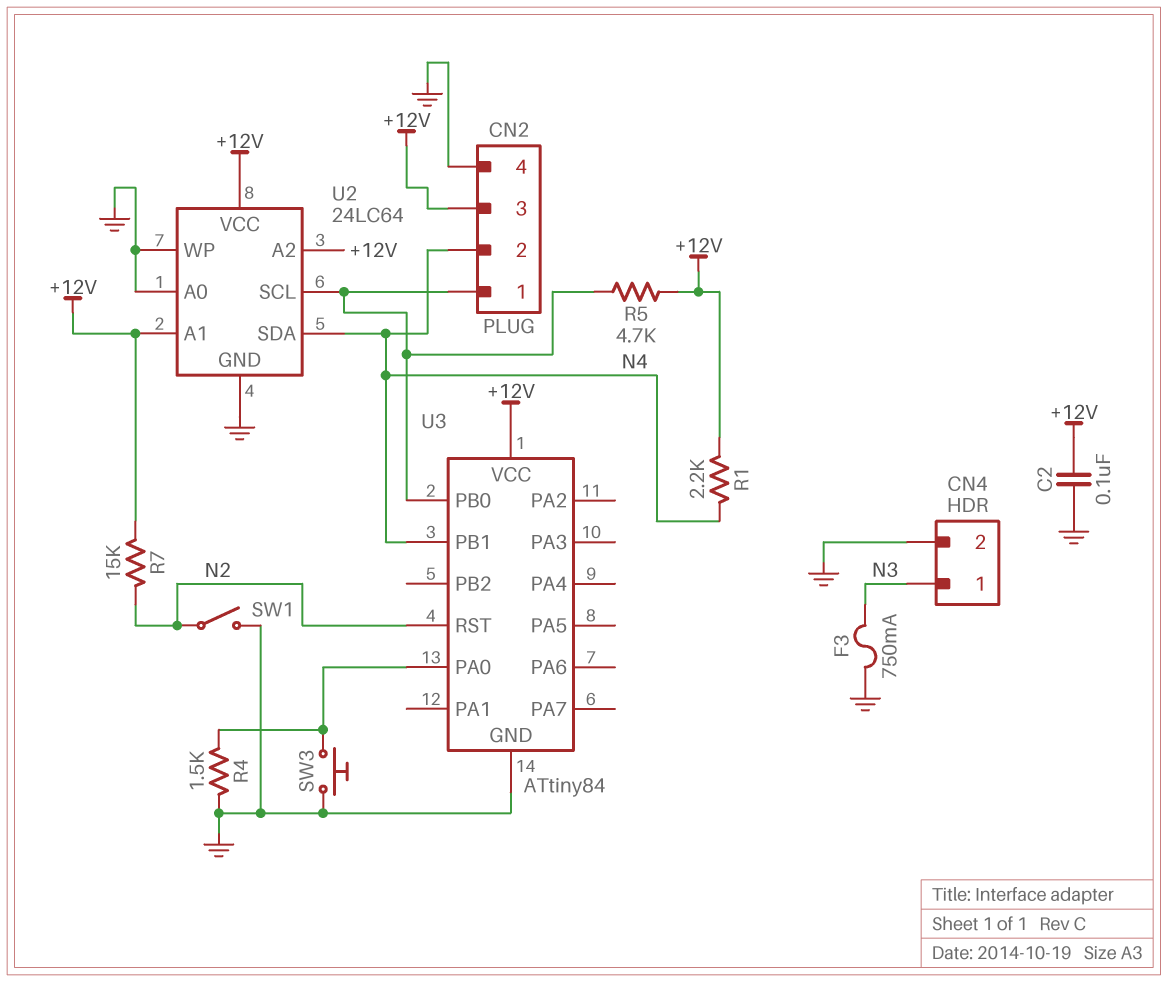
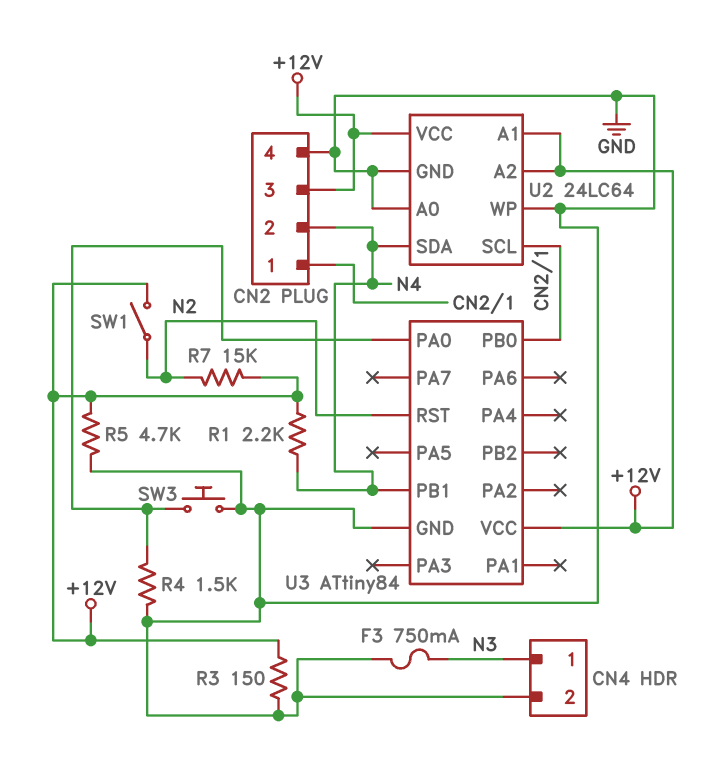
C2: 100nF (+12V, GND) -> none
R3: none -> 150 (+12V, GND)
R5: 4.7k (+12V, CN2/1) -> 4.7k (+12V, GND)
SW1: switch (GND, N2) -> switch (+12V, N2)

